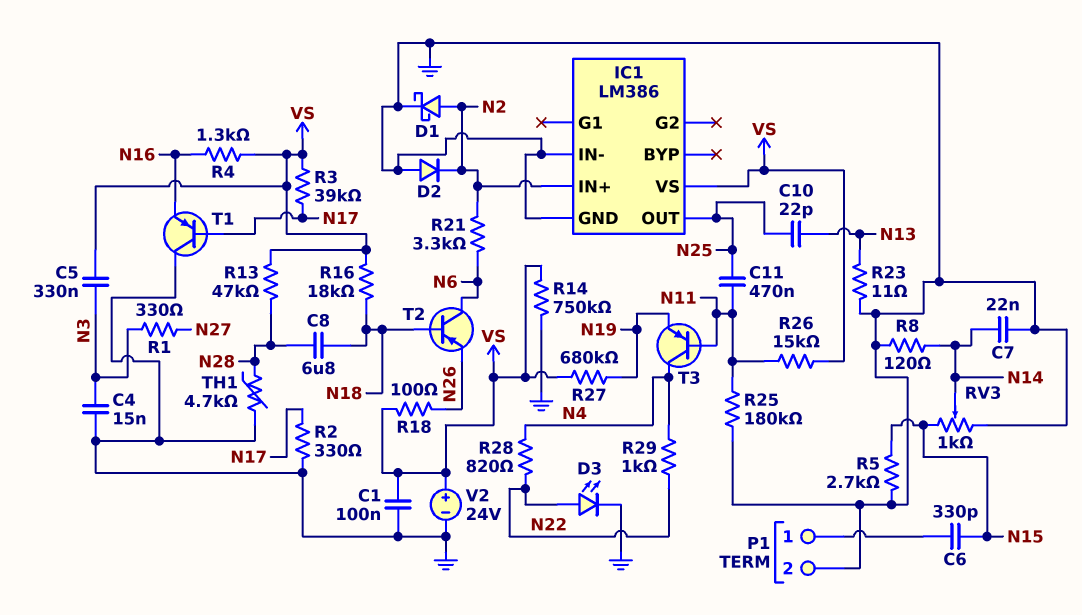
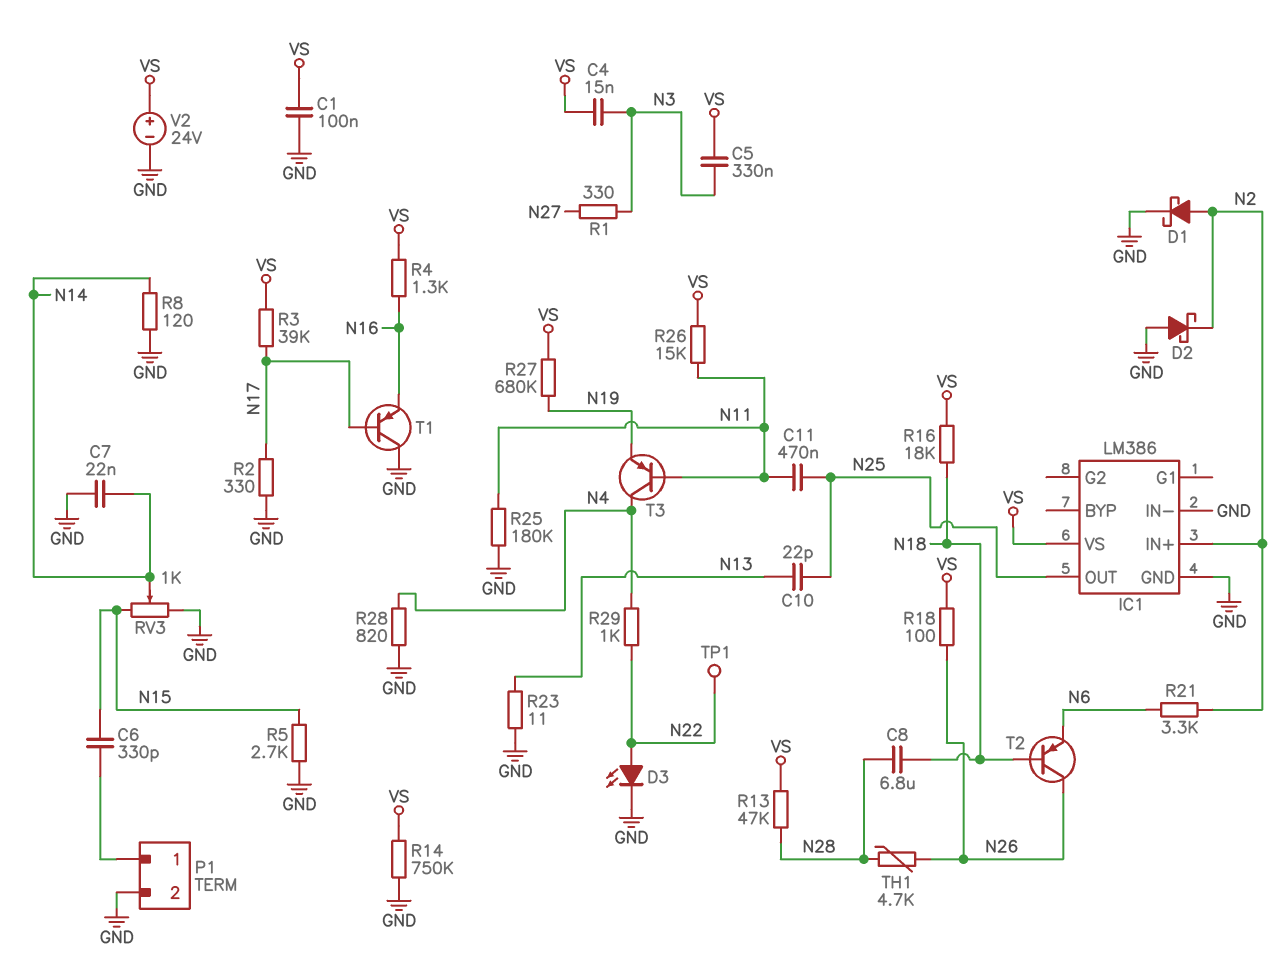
C4: 15nF (GND, N3) -> 15nF (N3, VS)
D2: diode (A GND, K N2) -> schottky (A GND, K N2)
R28: 820 (N4, N22) -> 820 (GND, N4)
T2: PNP (B N18, C N6, E N26) -> PNP (B N18, C N26, E N6)
TH1: 4.7k (GND, N28) -> 4.7k (N26, N28)
TP1: none -> test point (N22)

